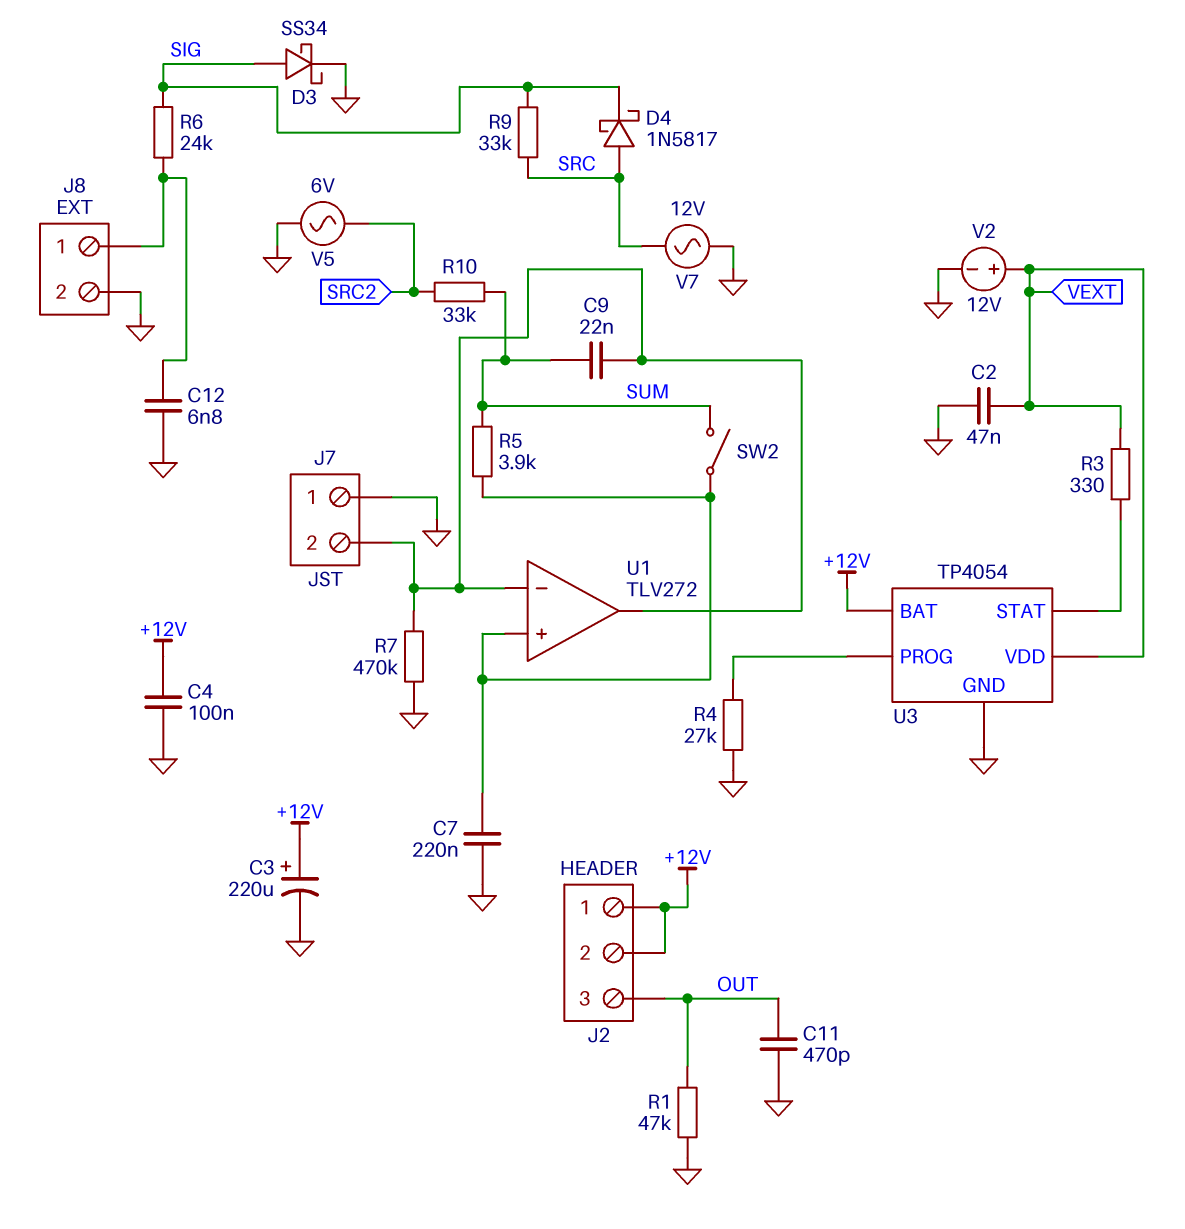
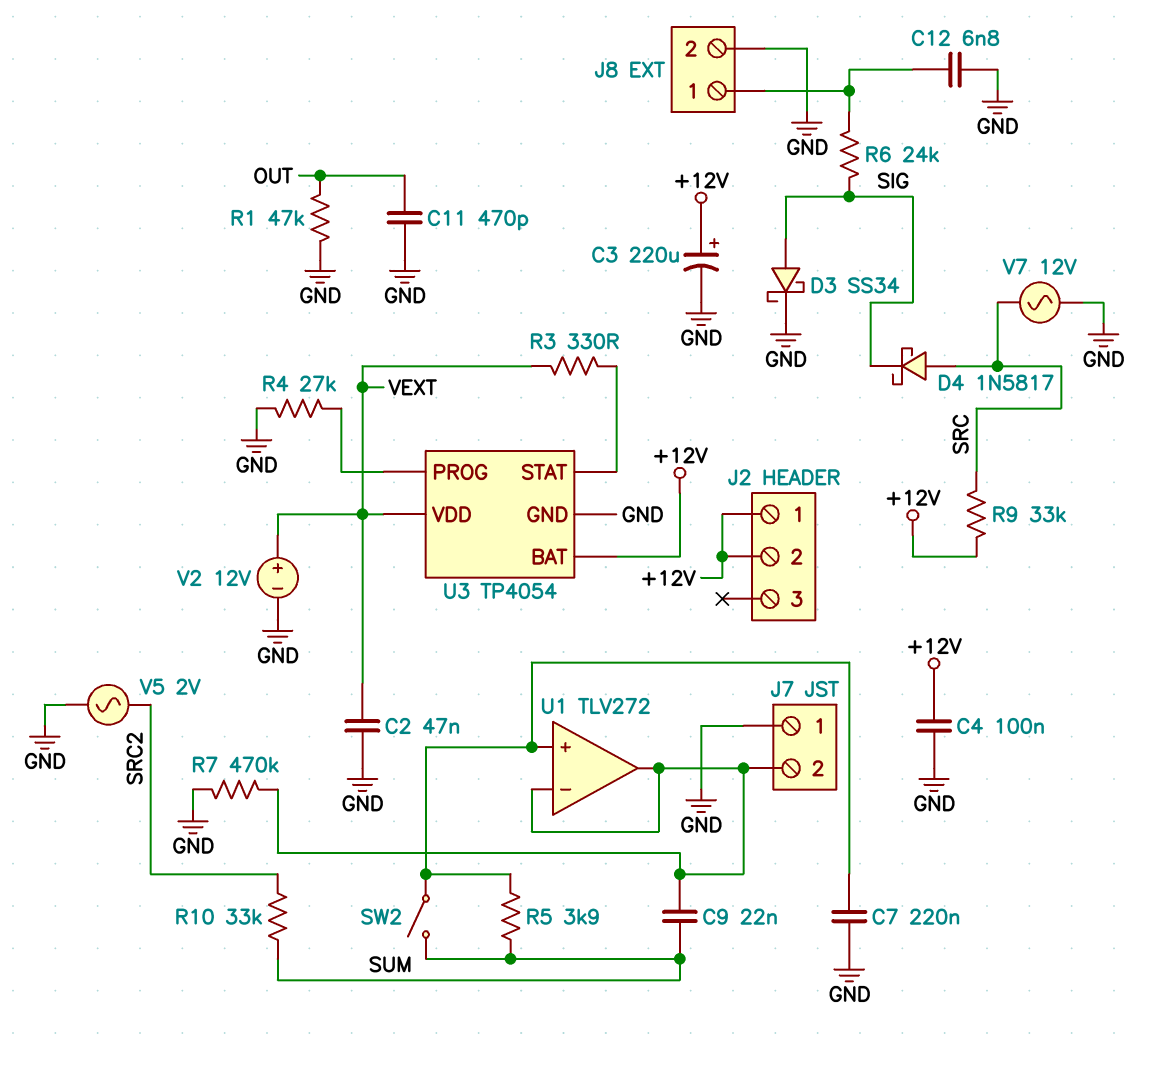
J2 pin 3: OUT -> none
R9: 33k (SIG, SRC) -> 33k (+12V, SRC)
V5: AC 6V (GND, SRC2) -> AC 2V (GND, SRC2)

